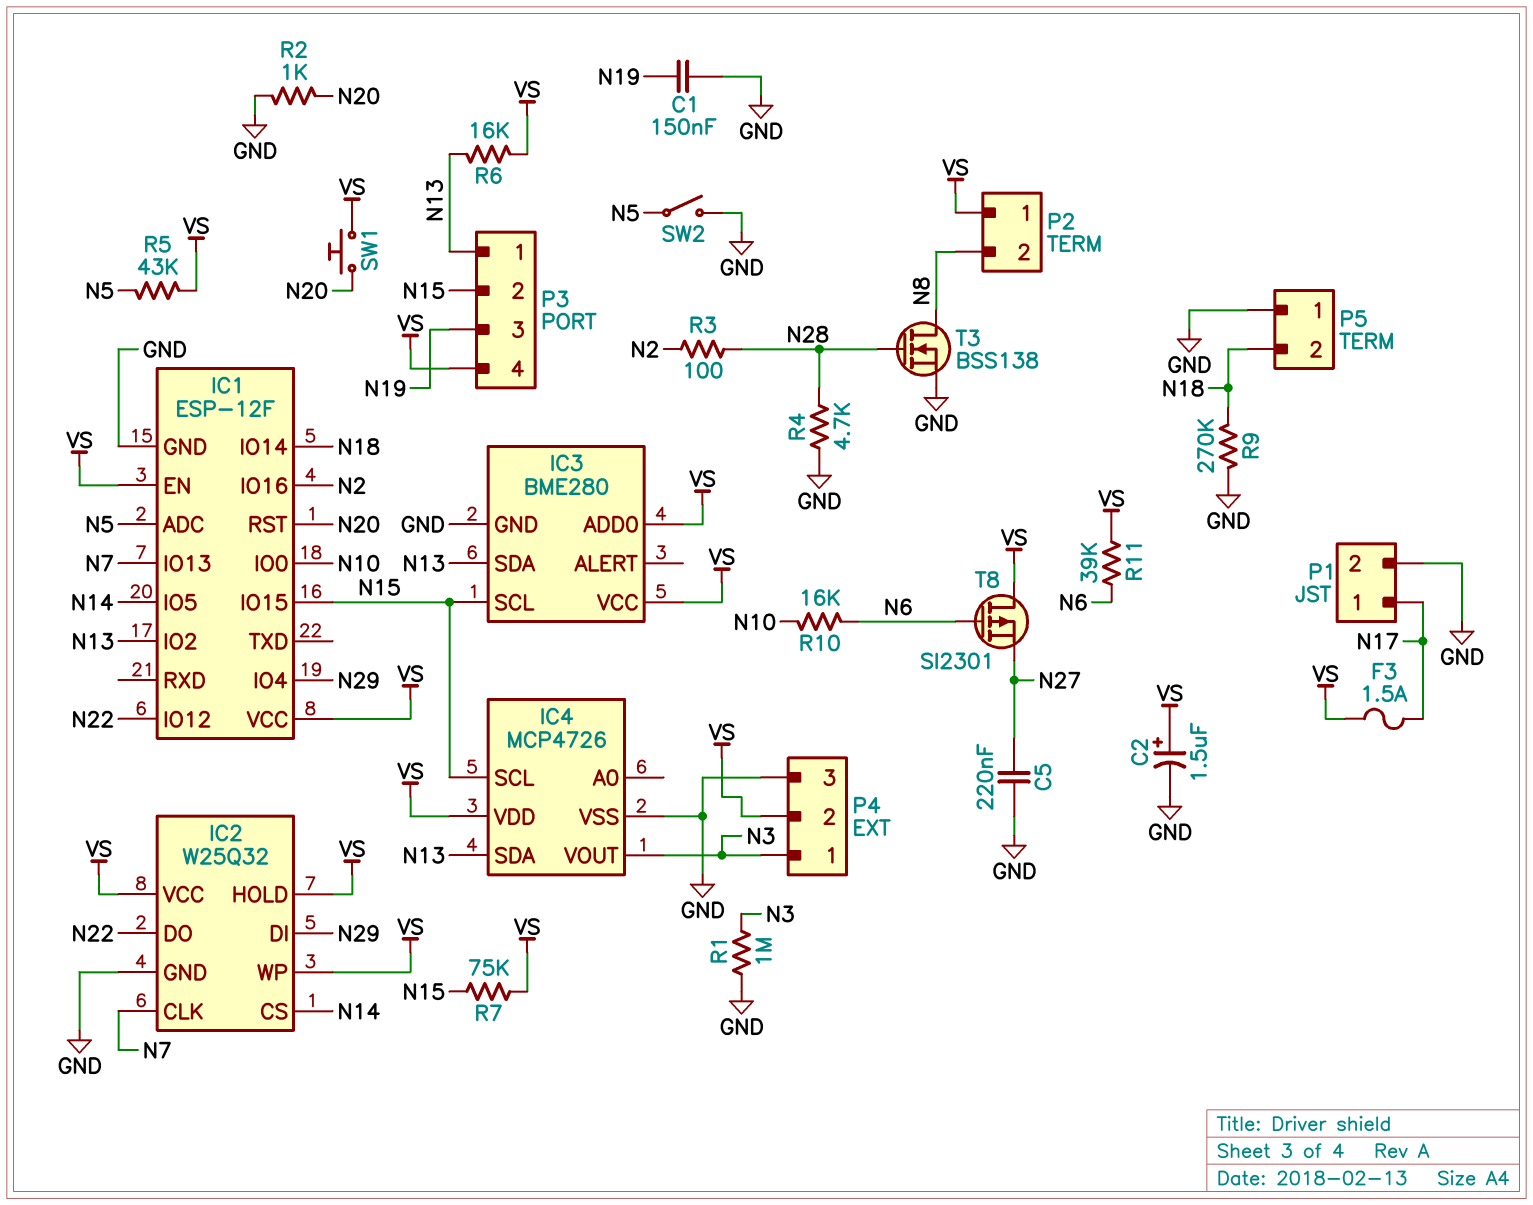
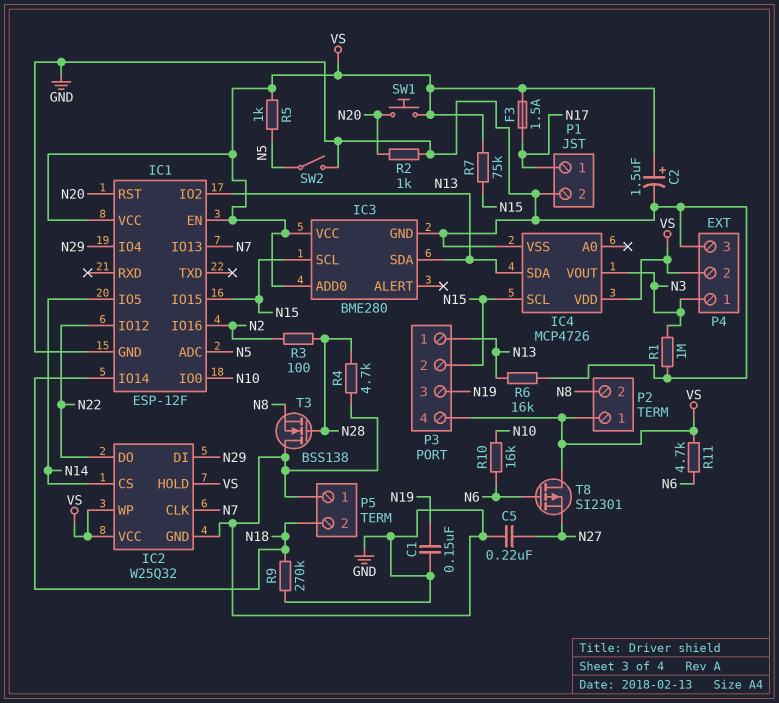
R5: 43k (N5, VS) -> 1k (N5, VS)
R6: 16k (N13, VS) -> 16k (GND, N13)
R11: 39k (N6, VS) -> 4.7k (N6, VS)
T3: NMOS BSS138 (G N28, D N8, S GND) -> NMOS BSS138 (G N28, D GND, S N8)

